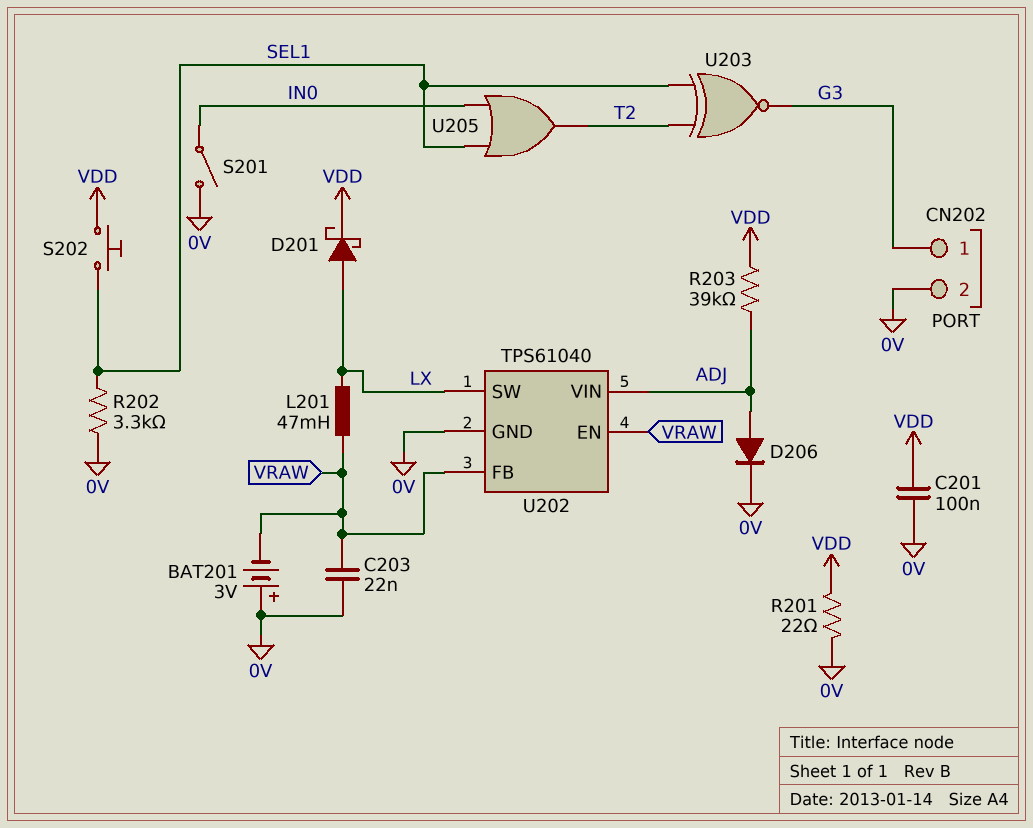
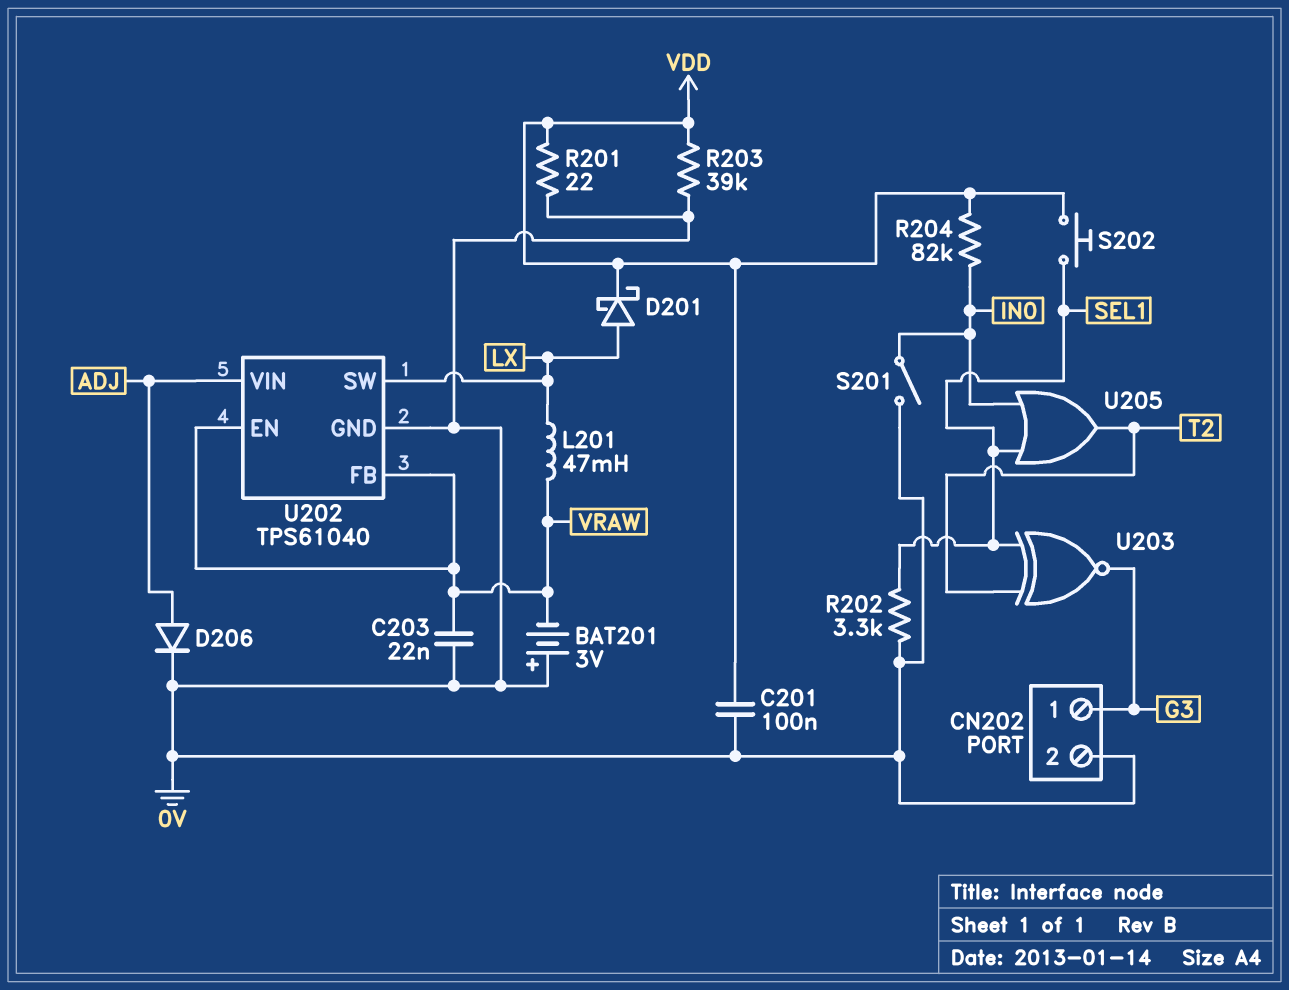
R203: 39k (ADJ, VDD) -> 39k (0V, VDD)
R204: none -> 82k (IN0, VDD)

